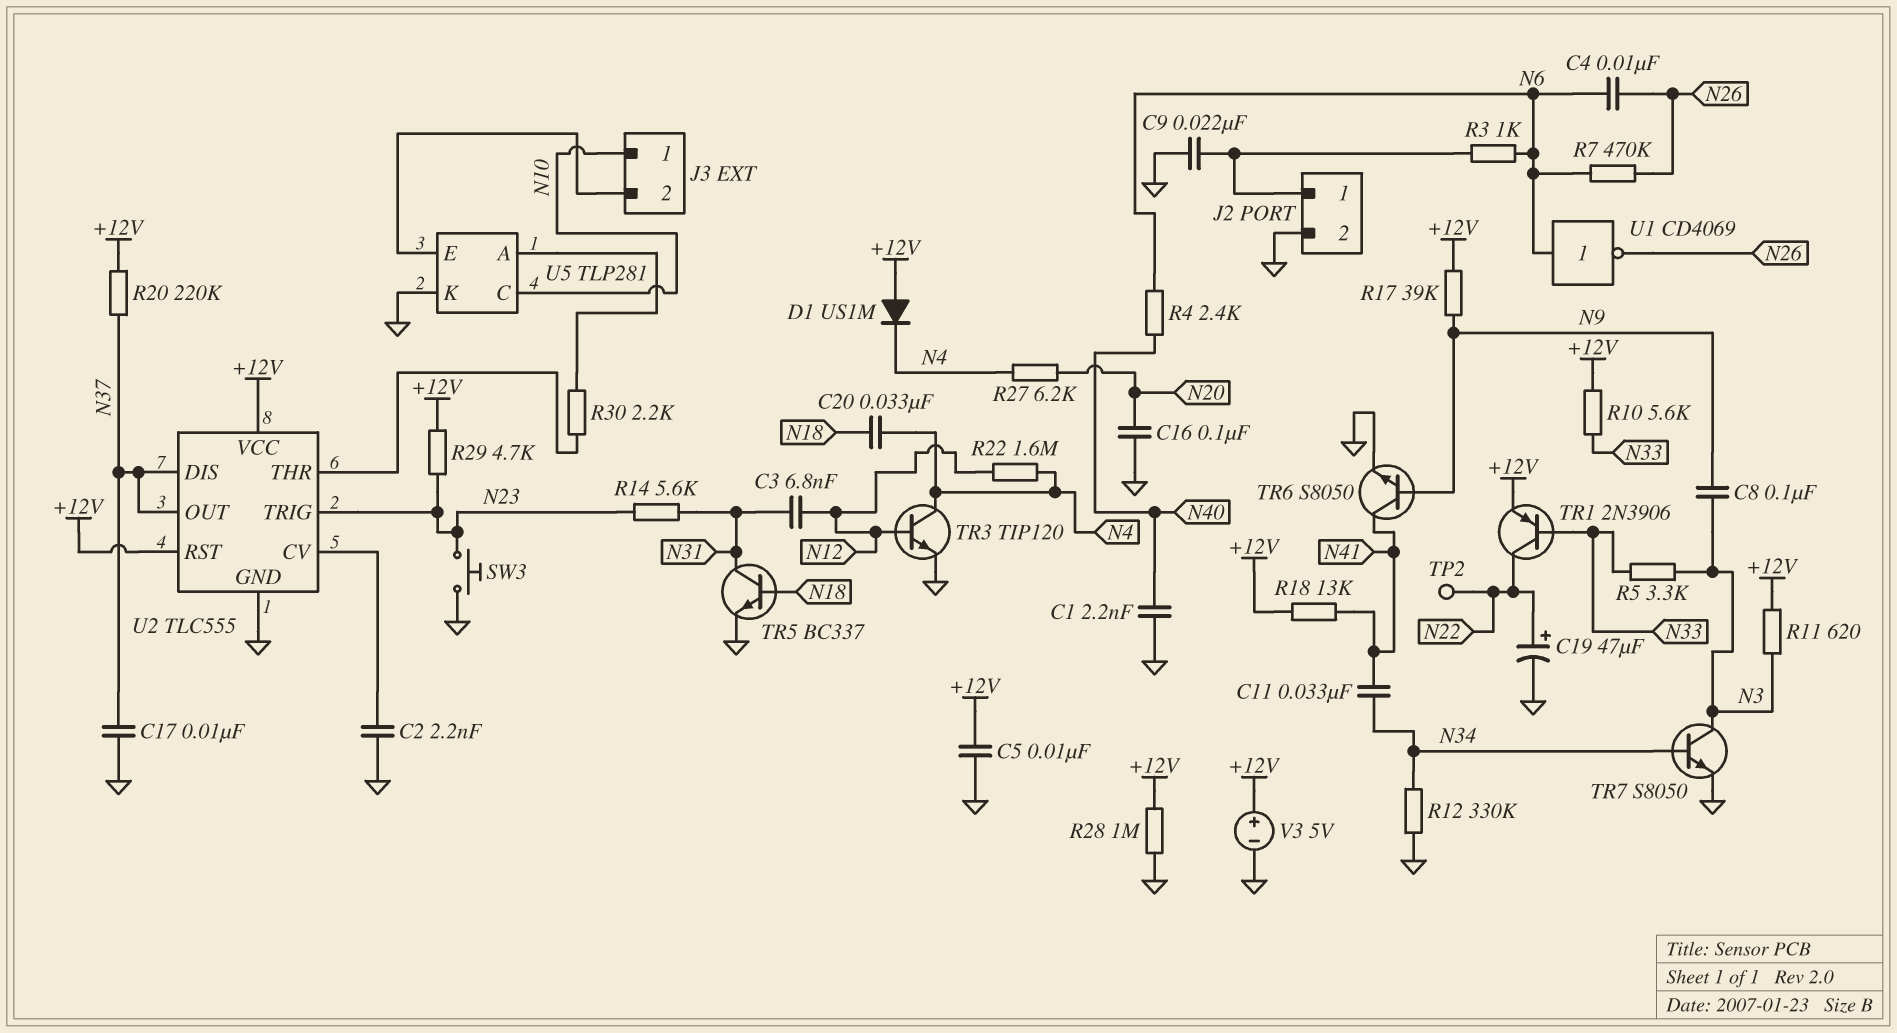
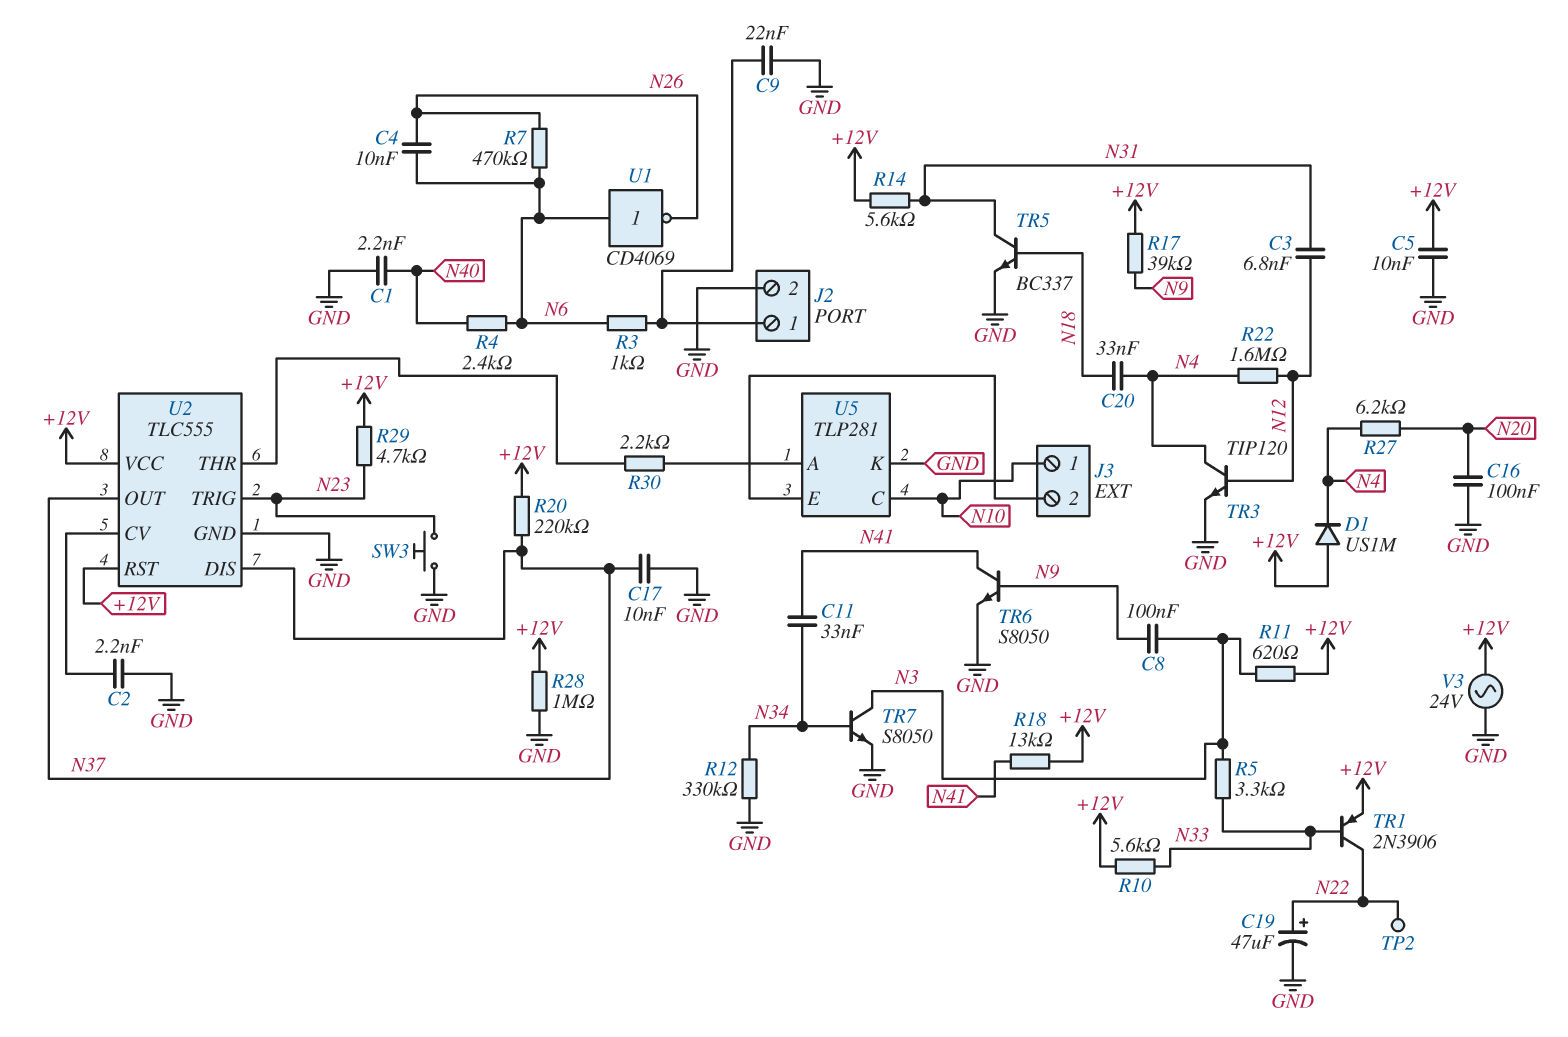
R14: 5.6k (N23, N31) -> 5.6k (+12V, N31)
V3: 5V (plus +12V, minus GND) -> AC 24V (+12V, GND)

